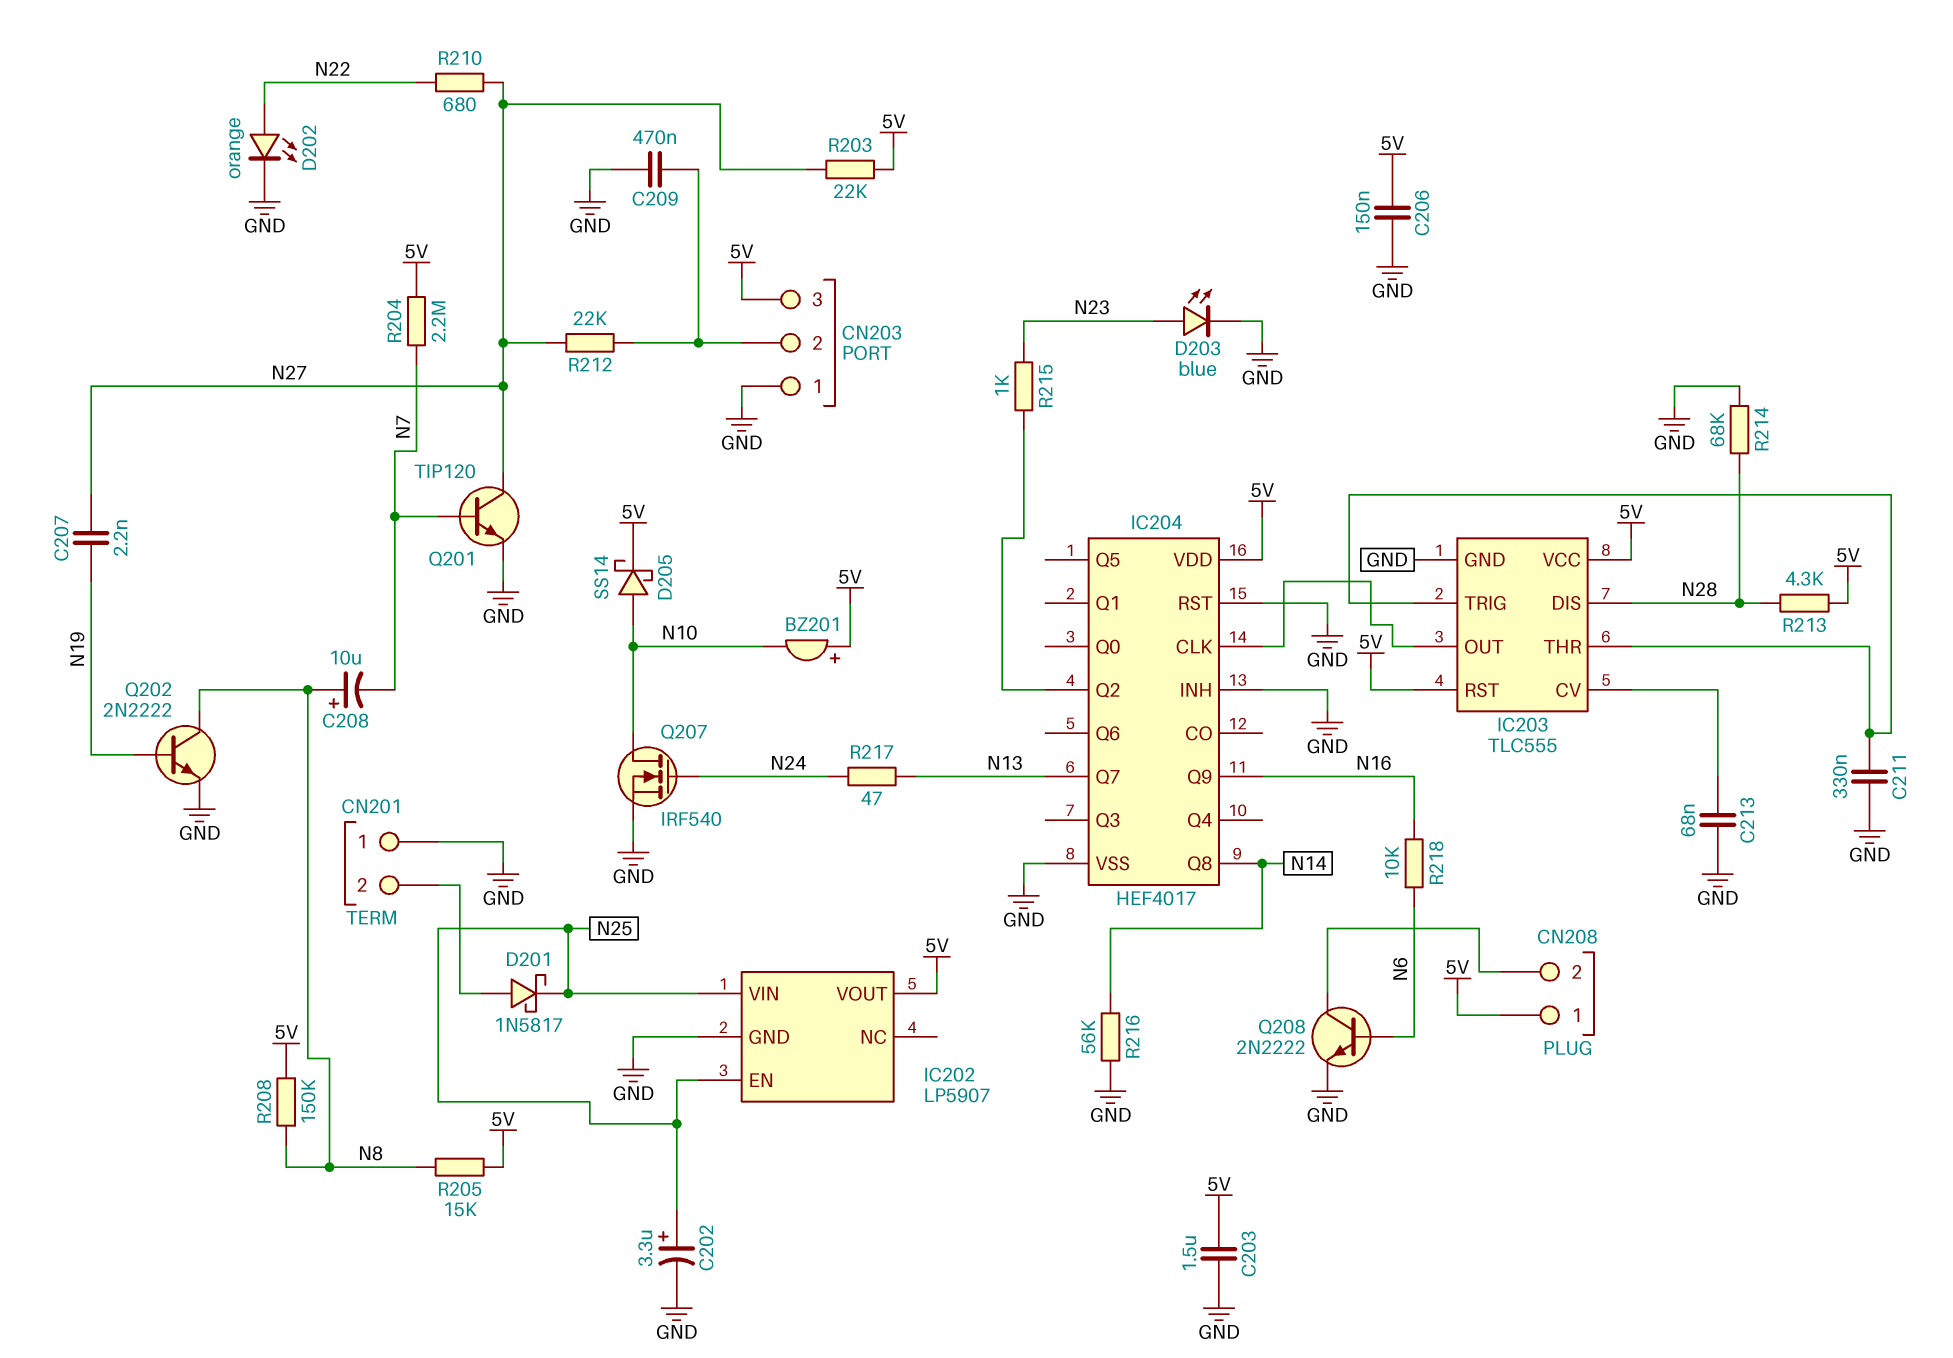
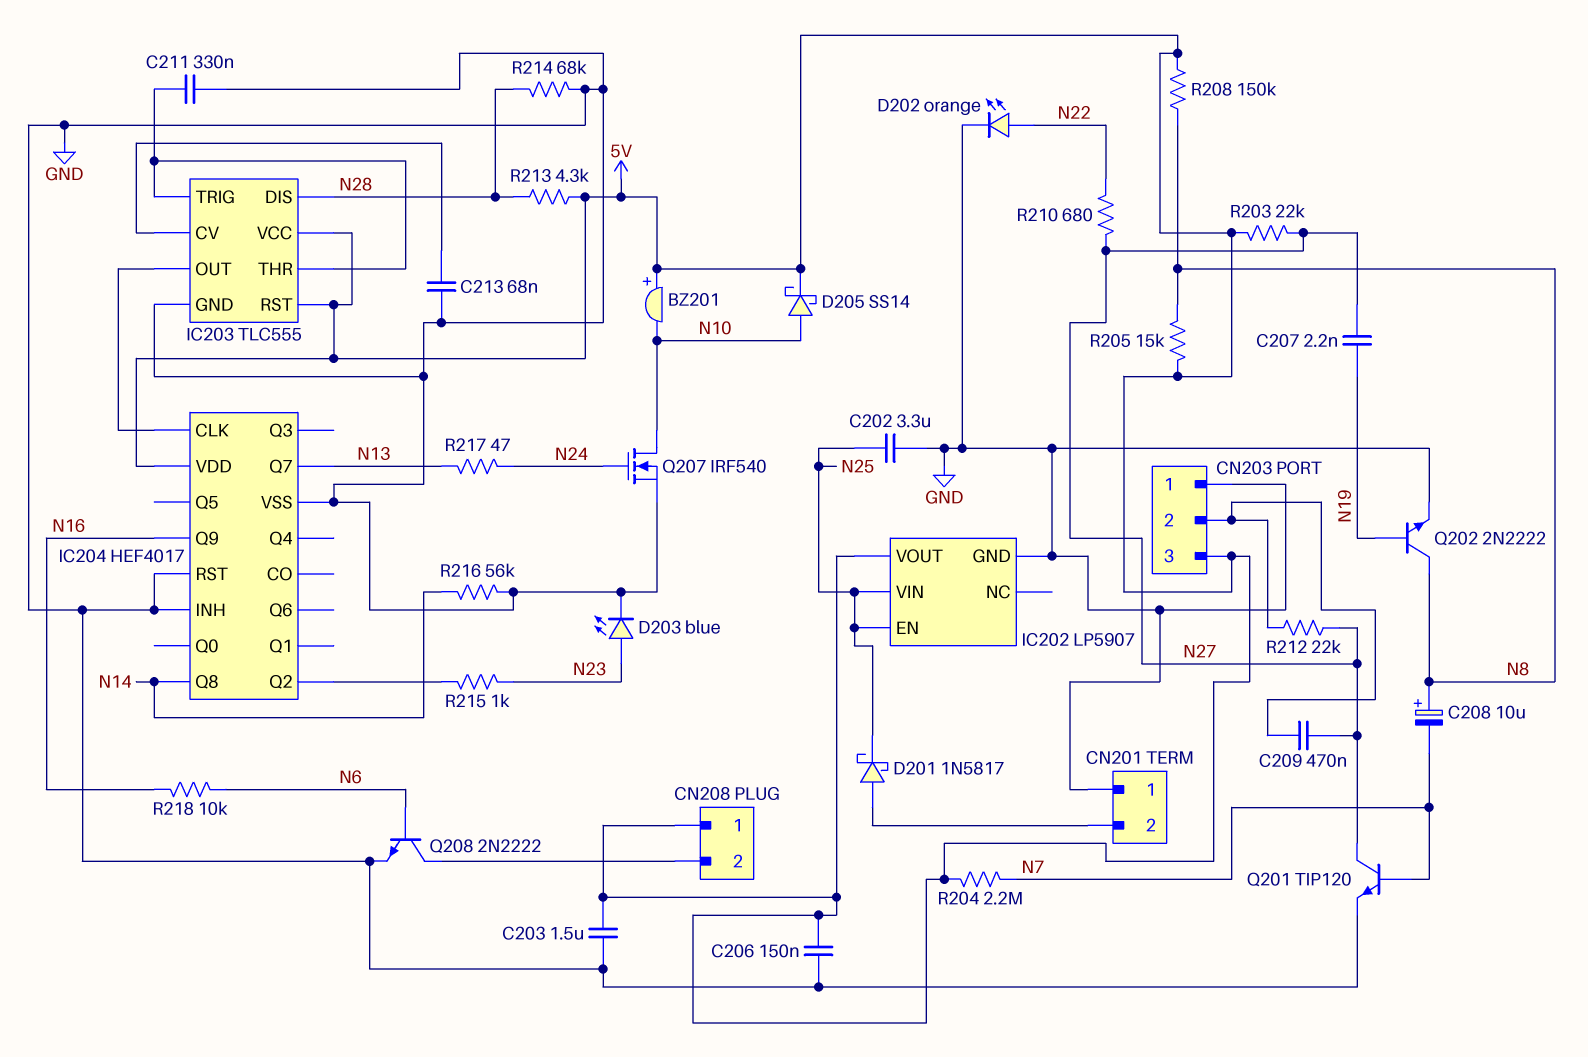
C202: 3.3uF (plus N25, minus GND) -> 3.3uF (GND, N25)
C209: 470nF (CN203/2, GND) -> 470nF (CN203/2, N27)

